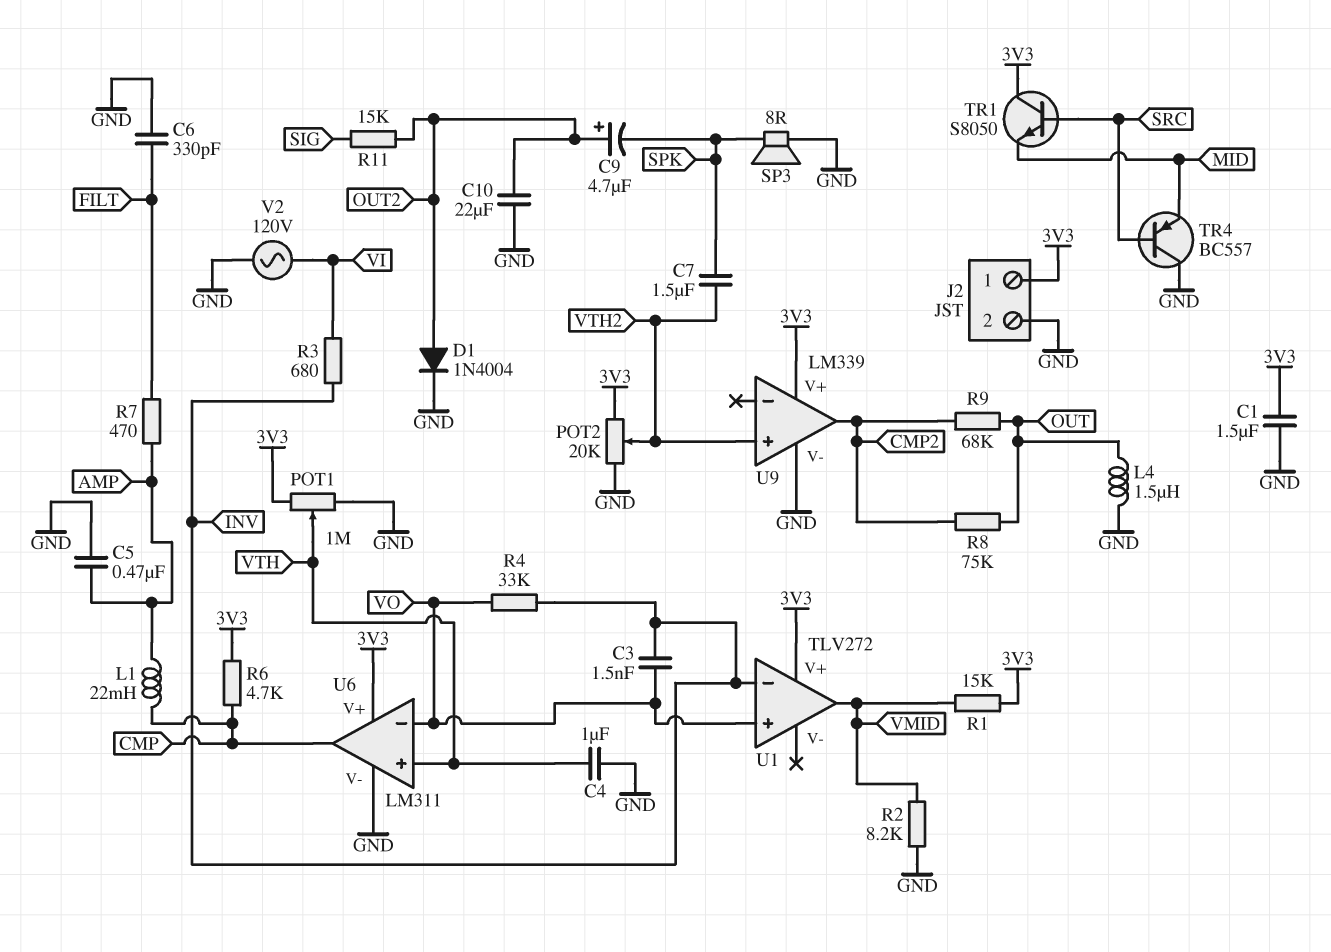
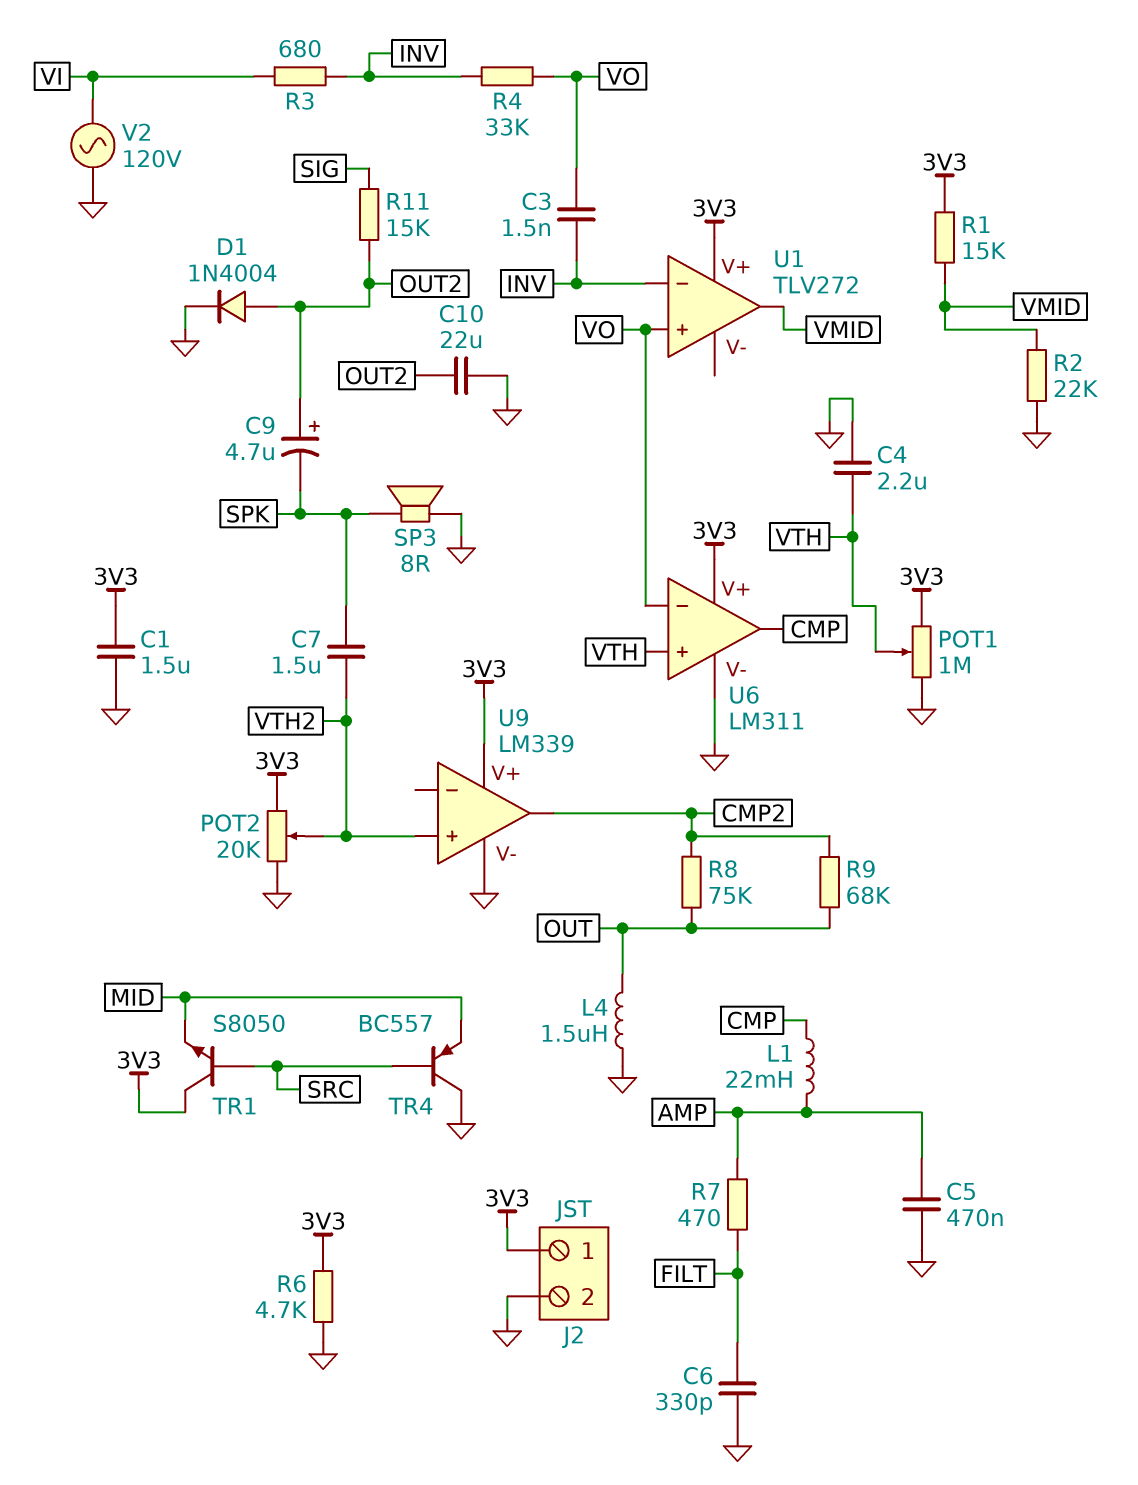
C4: 1uF (GND, VTH) -> 2.2uF (GND, VTH)
R2: 8.2k (GND, VMID) -> 22k (GND, VMID)
R6: 4.7k (3V3, CMP) -> 4.7k (3V3, GND)

